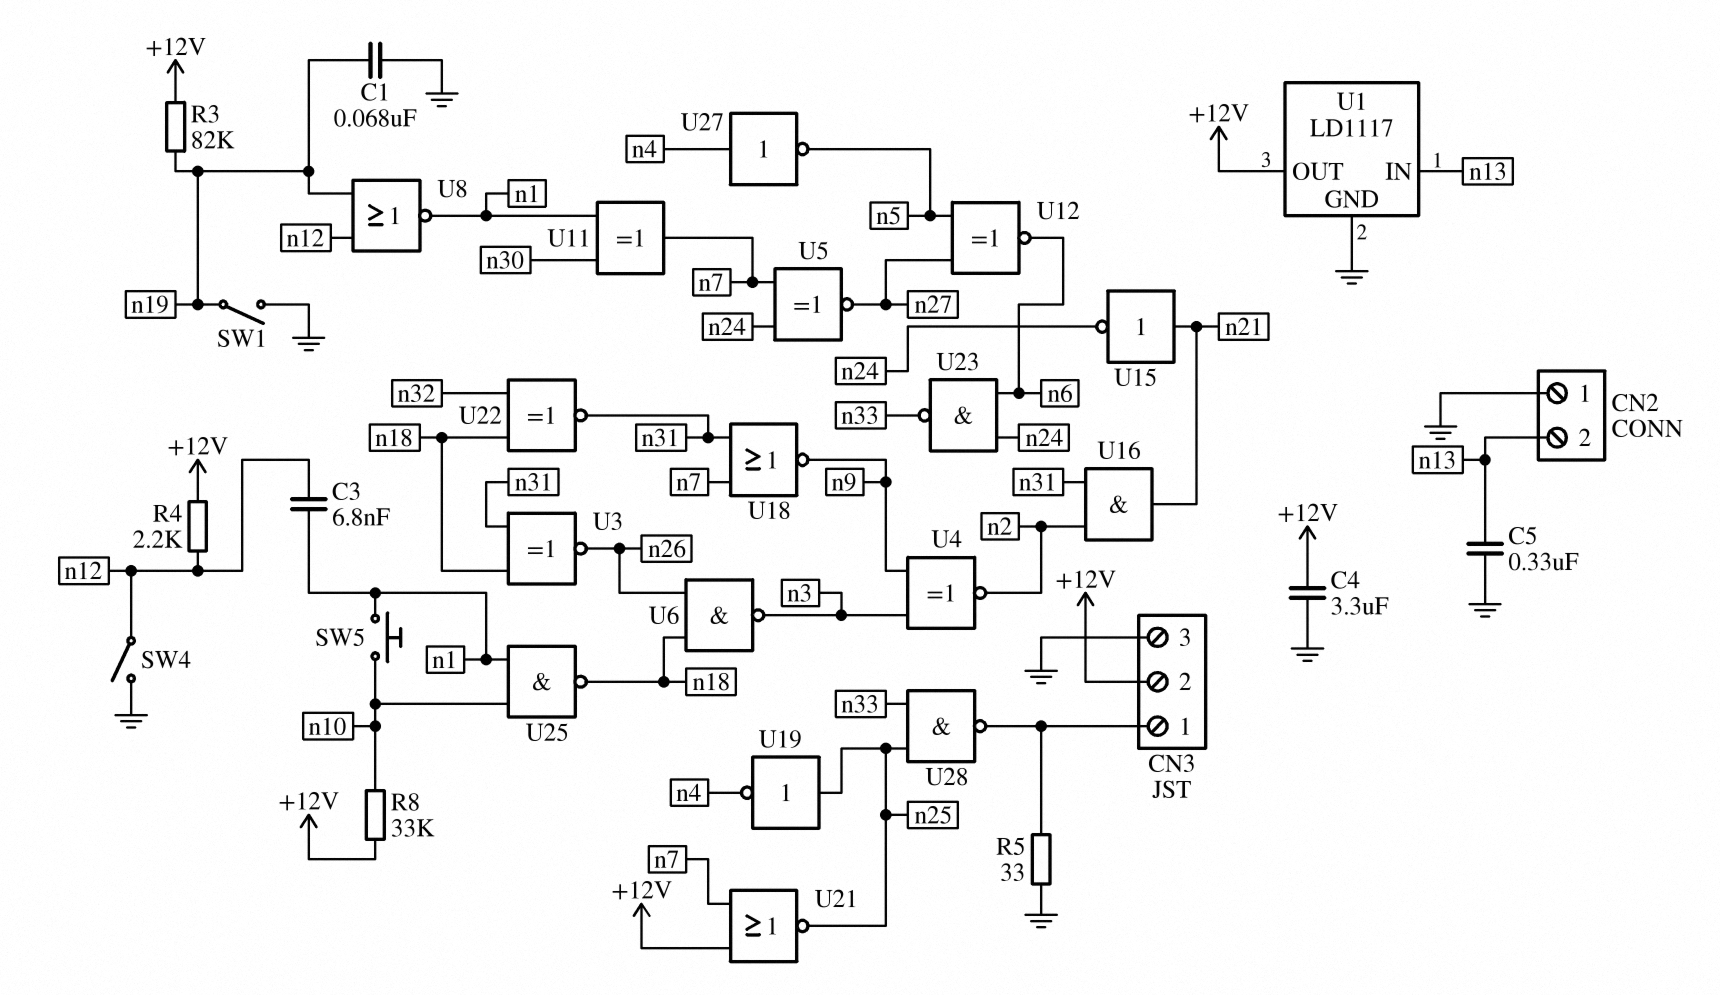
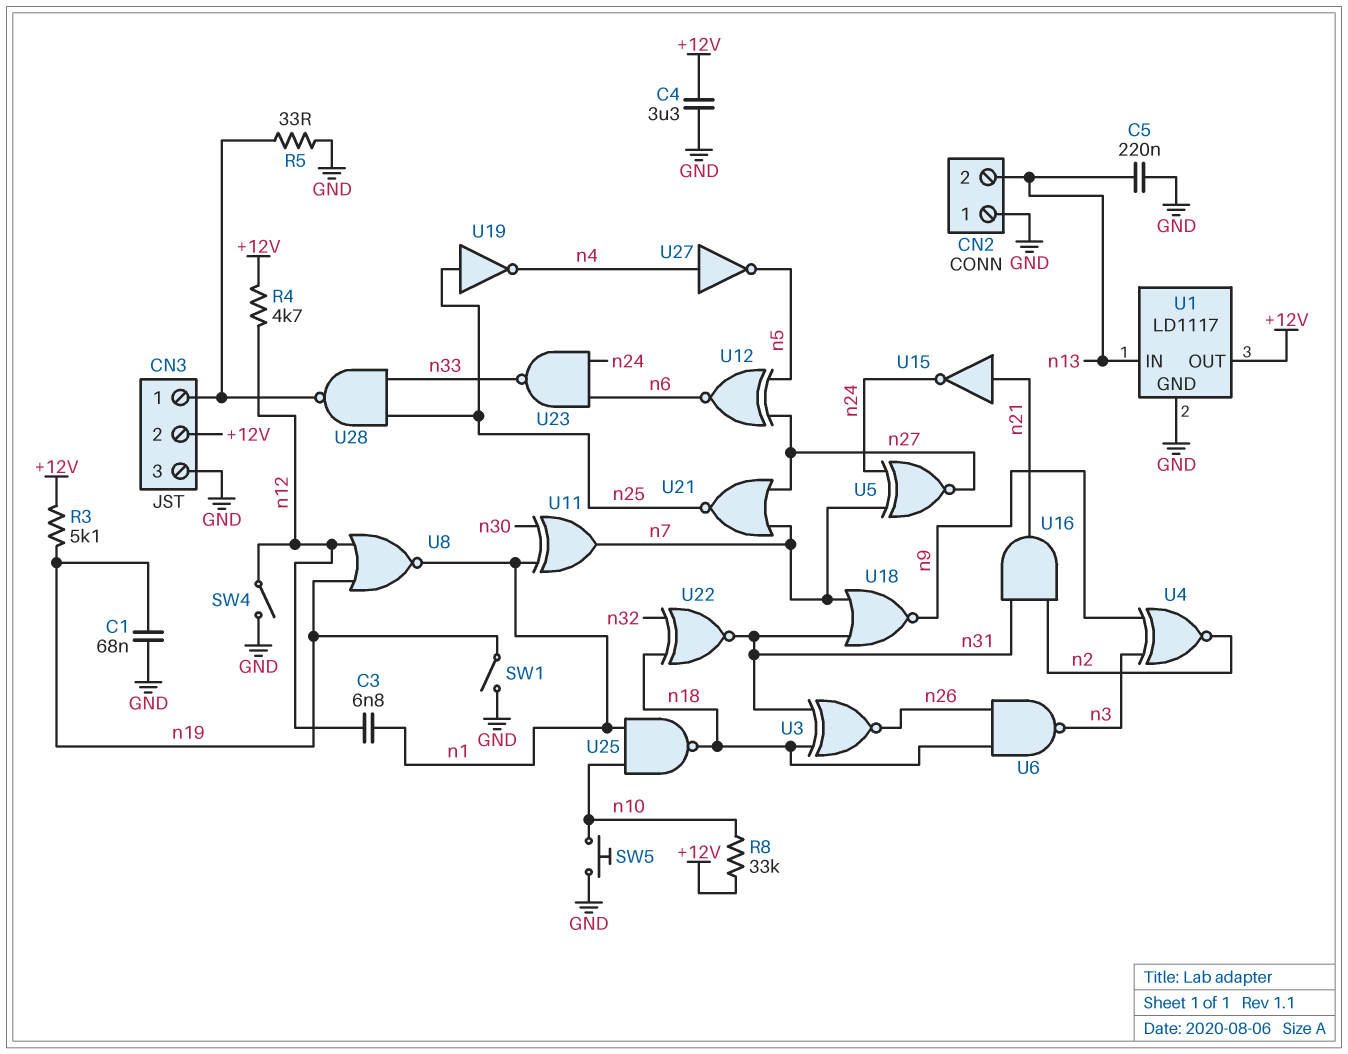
C5: 330nF (GND, n13) -> 220nF (GND, n13)
R3: 82k (+12V, n19) -> 5.1k (+12V, n19)
R4: 2.2k (+12V, n12) -> 4.7k (+12V, n12)
SW5: button (n1, n10) -> button (GND, n10)
U21: NOR (in +12V, in n7, out n25) -> NOR (in n7, in n27, out n25)

